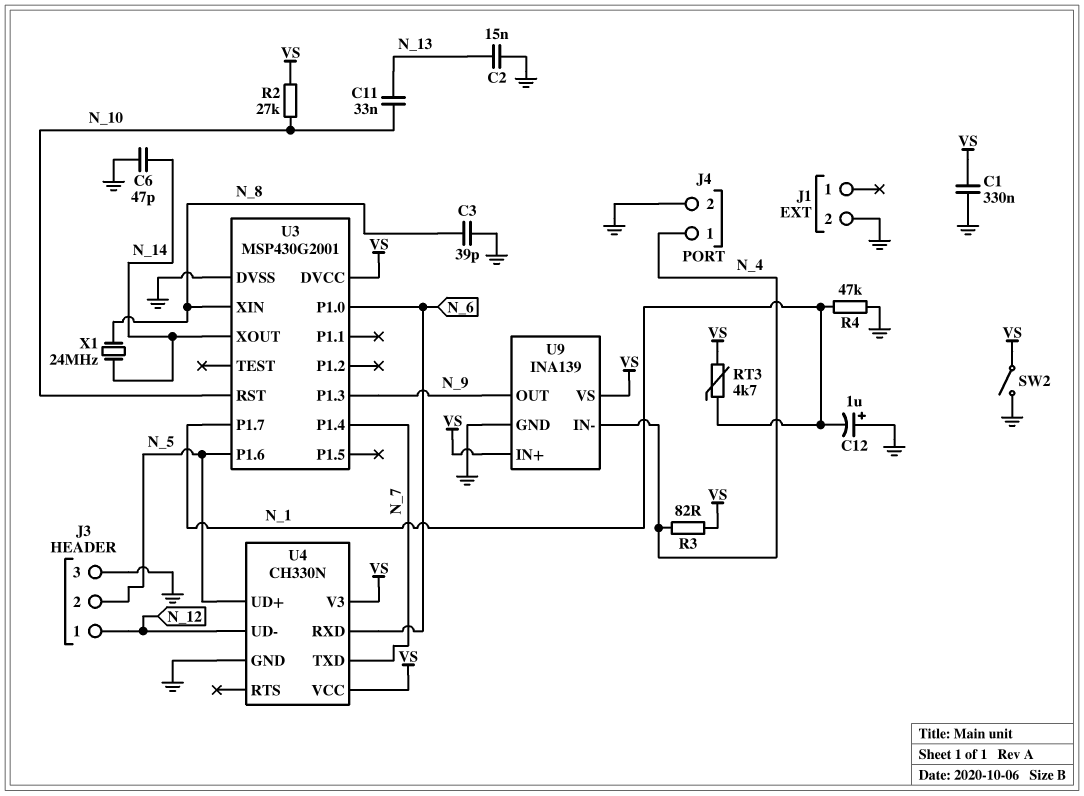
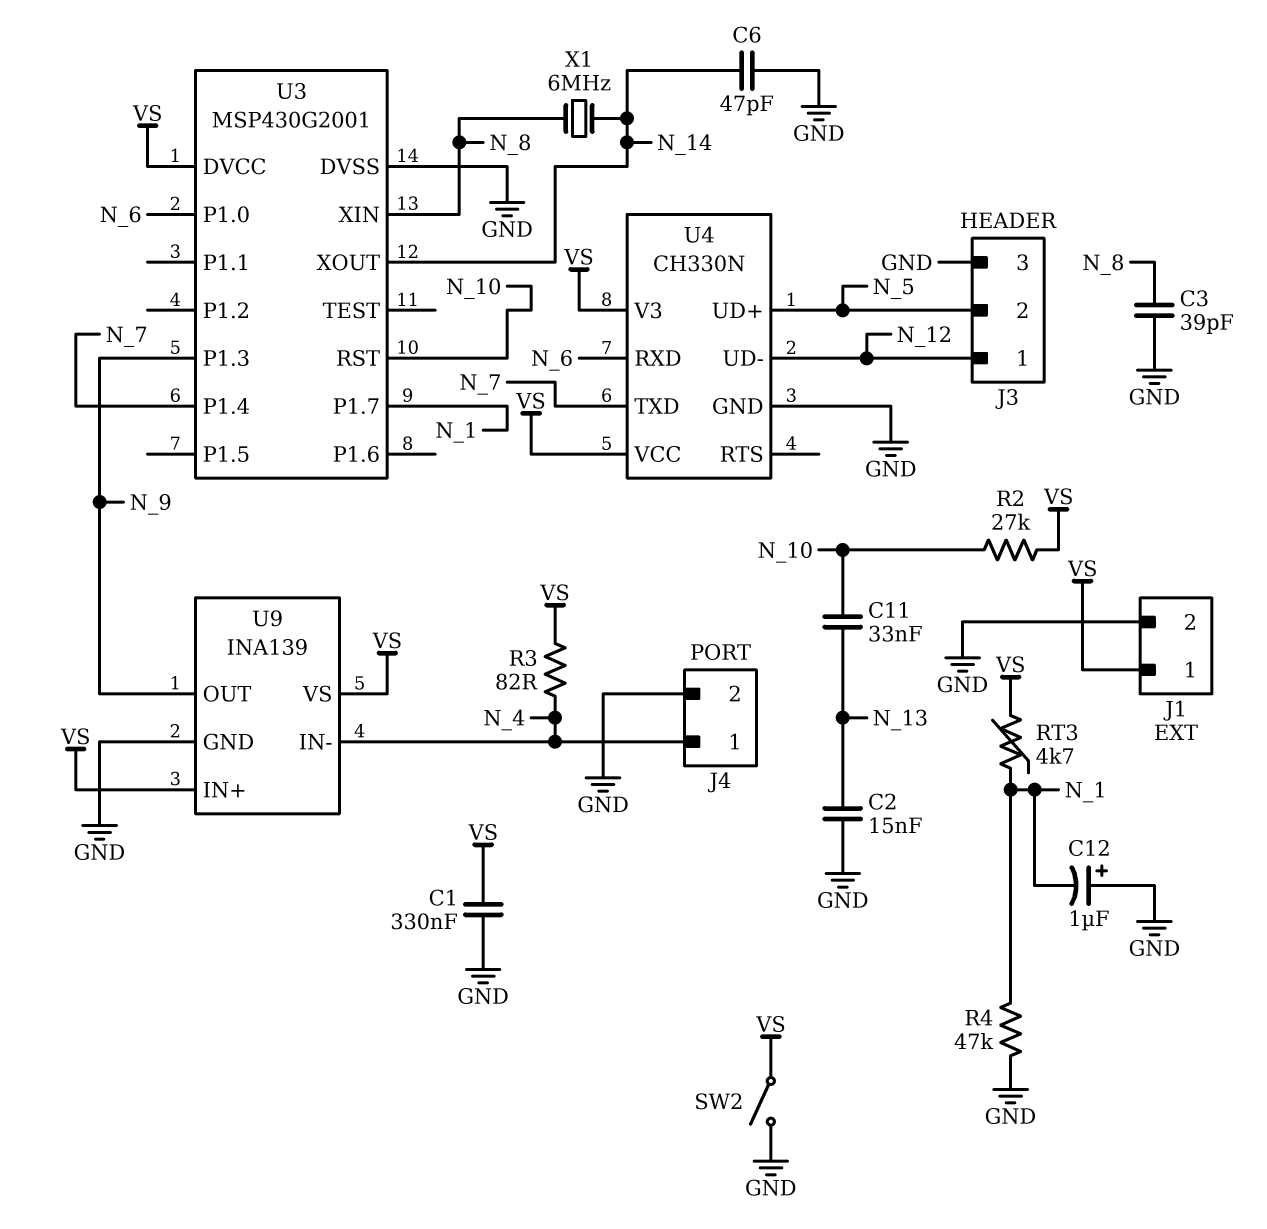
J1 pin 1: none -> VS
U3 pin P1.6: N_5 -> none
X1: 24MHz (N_8, N_14) -> 6MHz (N_8, N_14)

